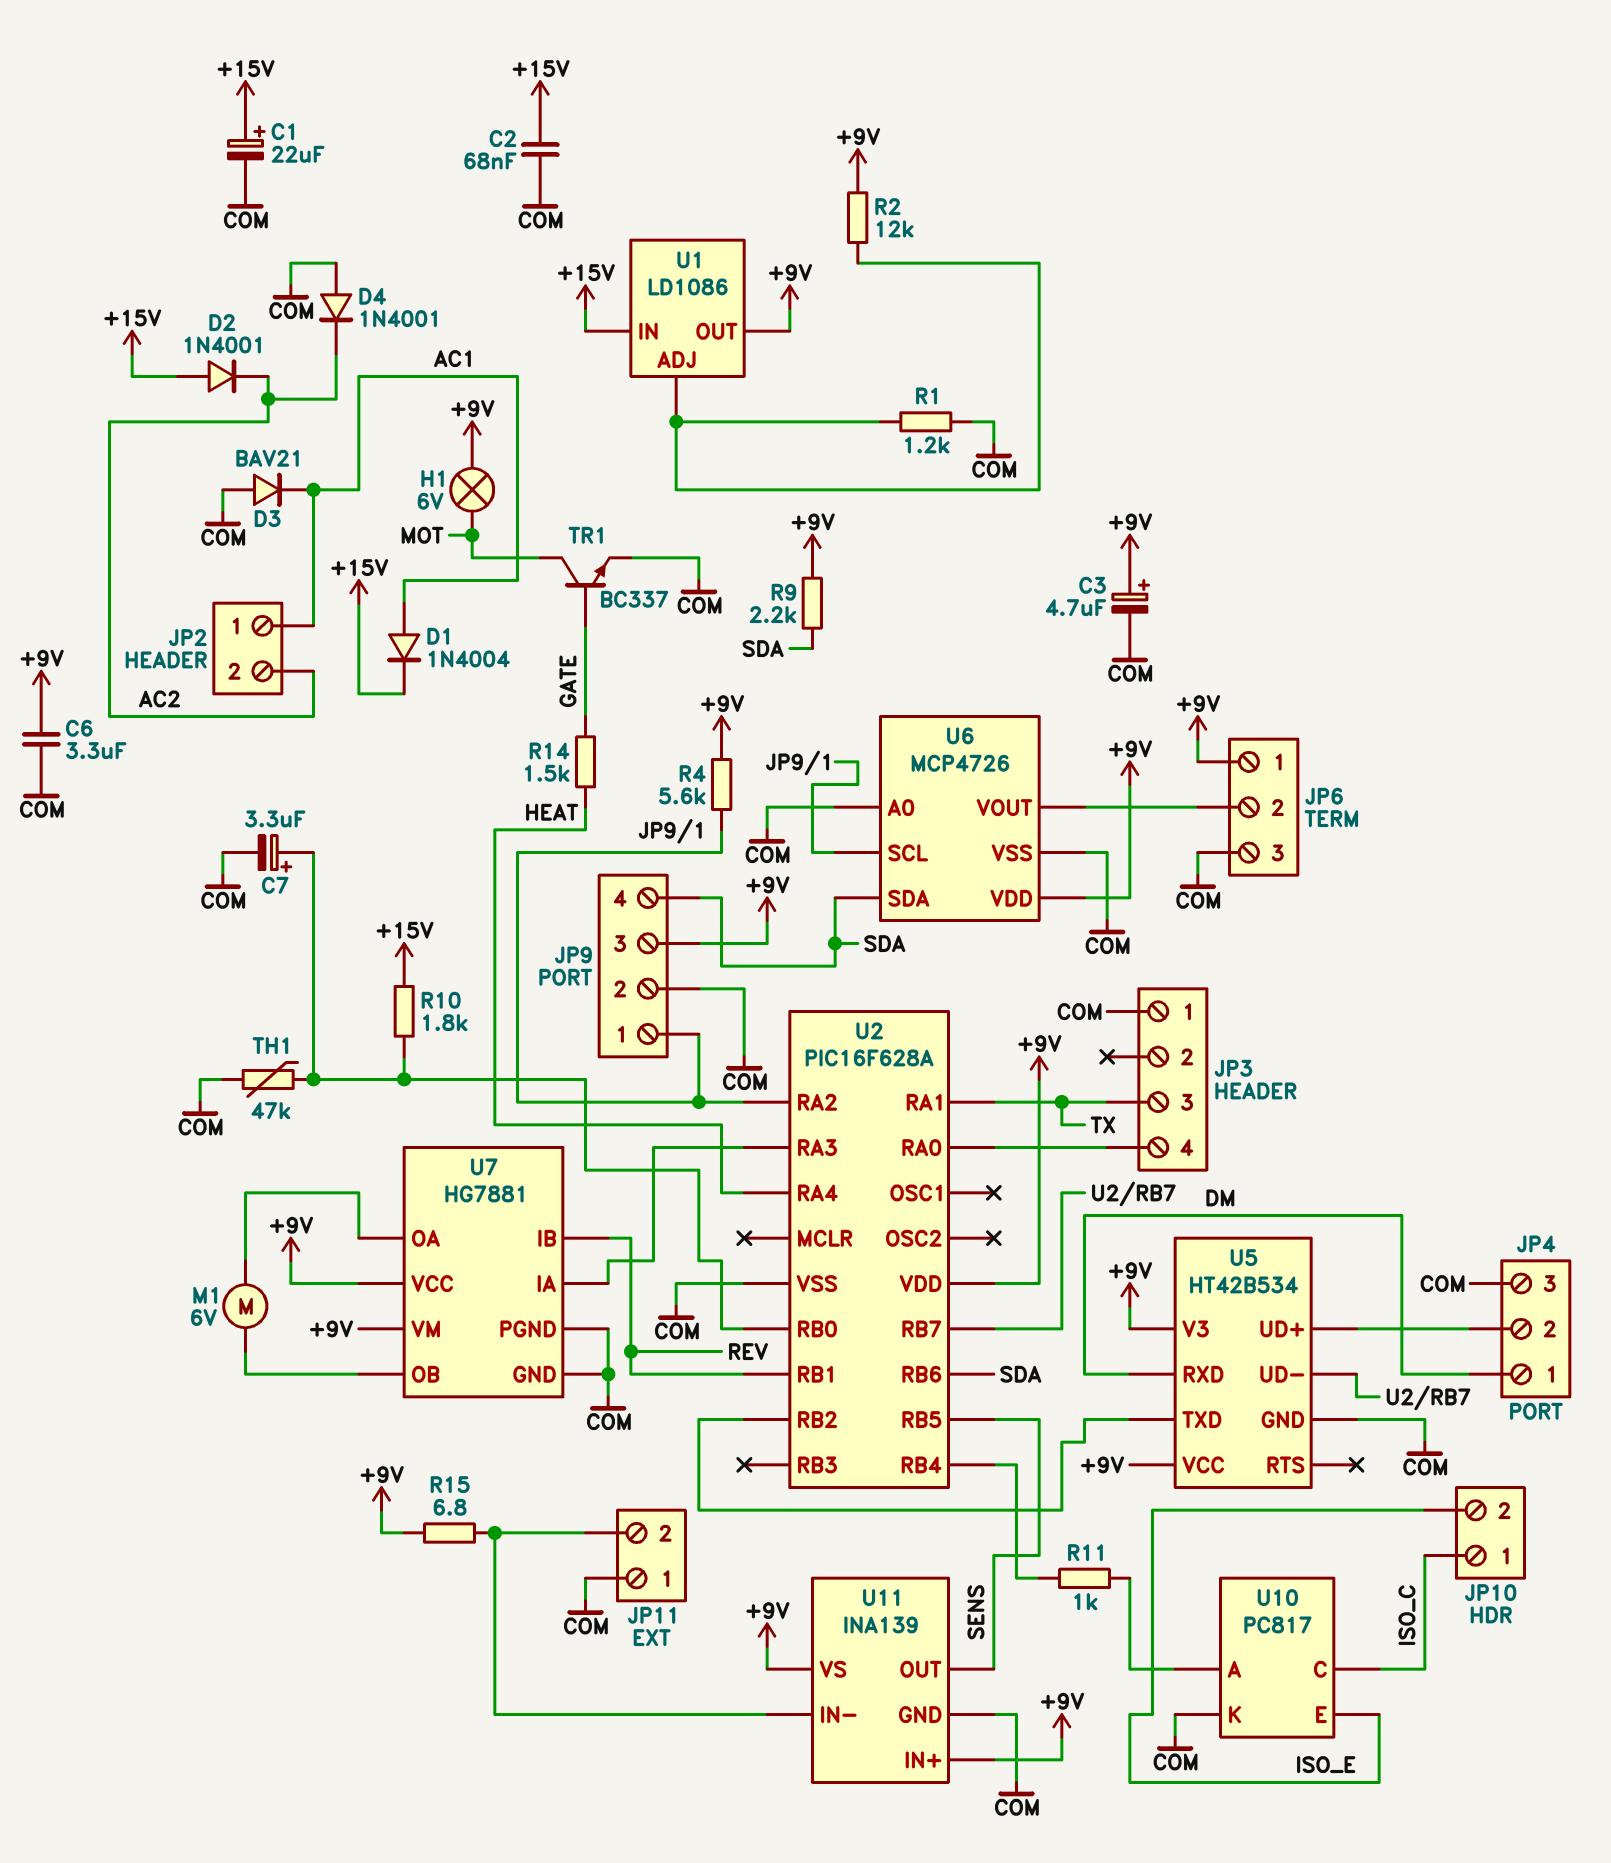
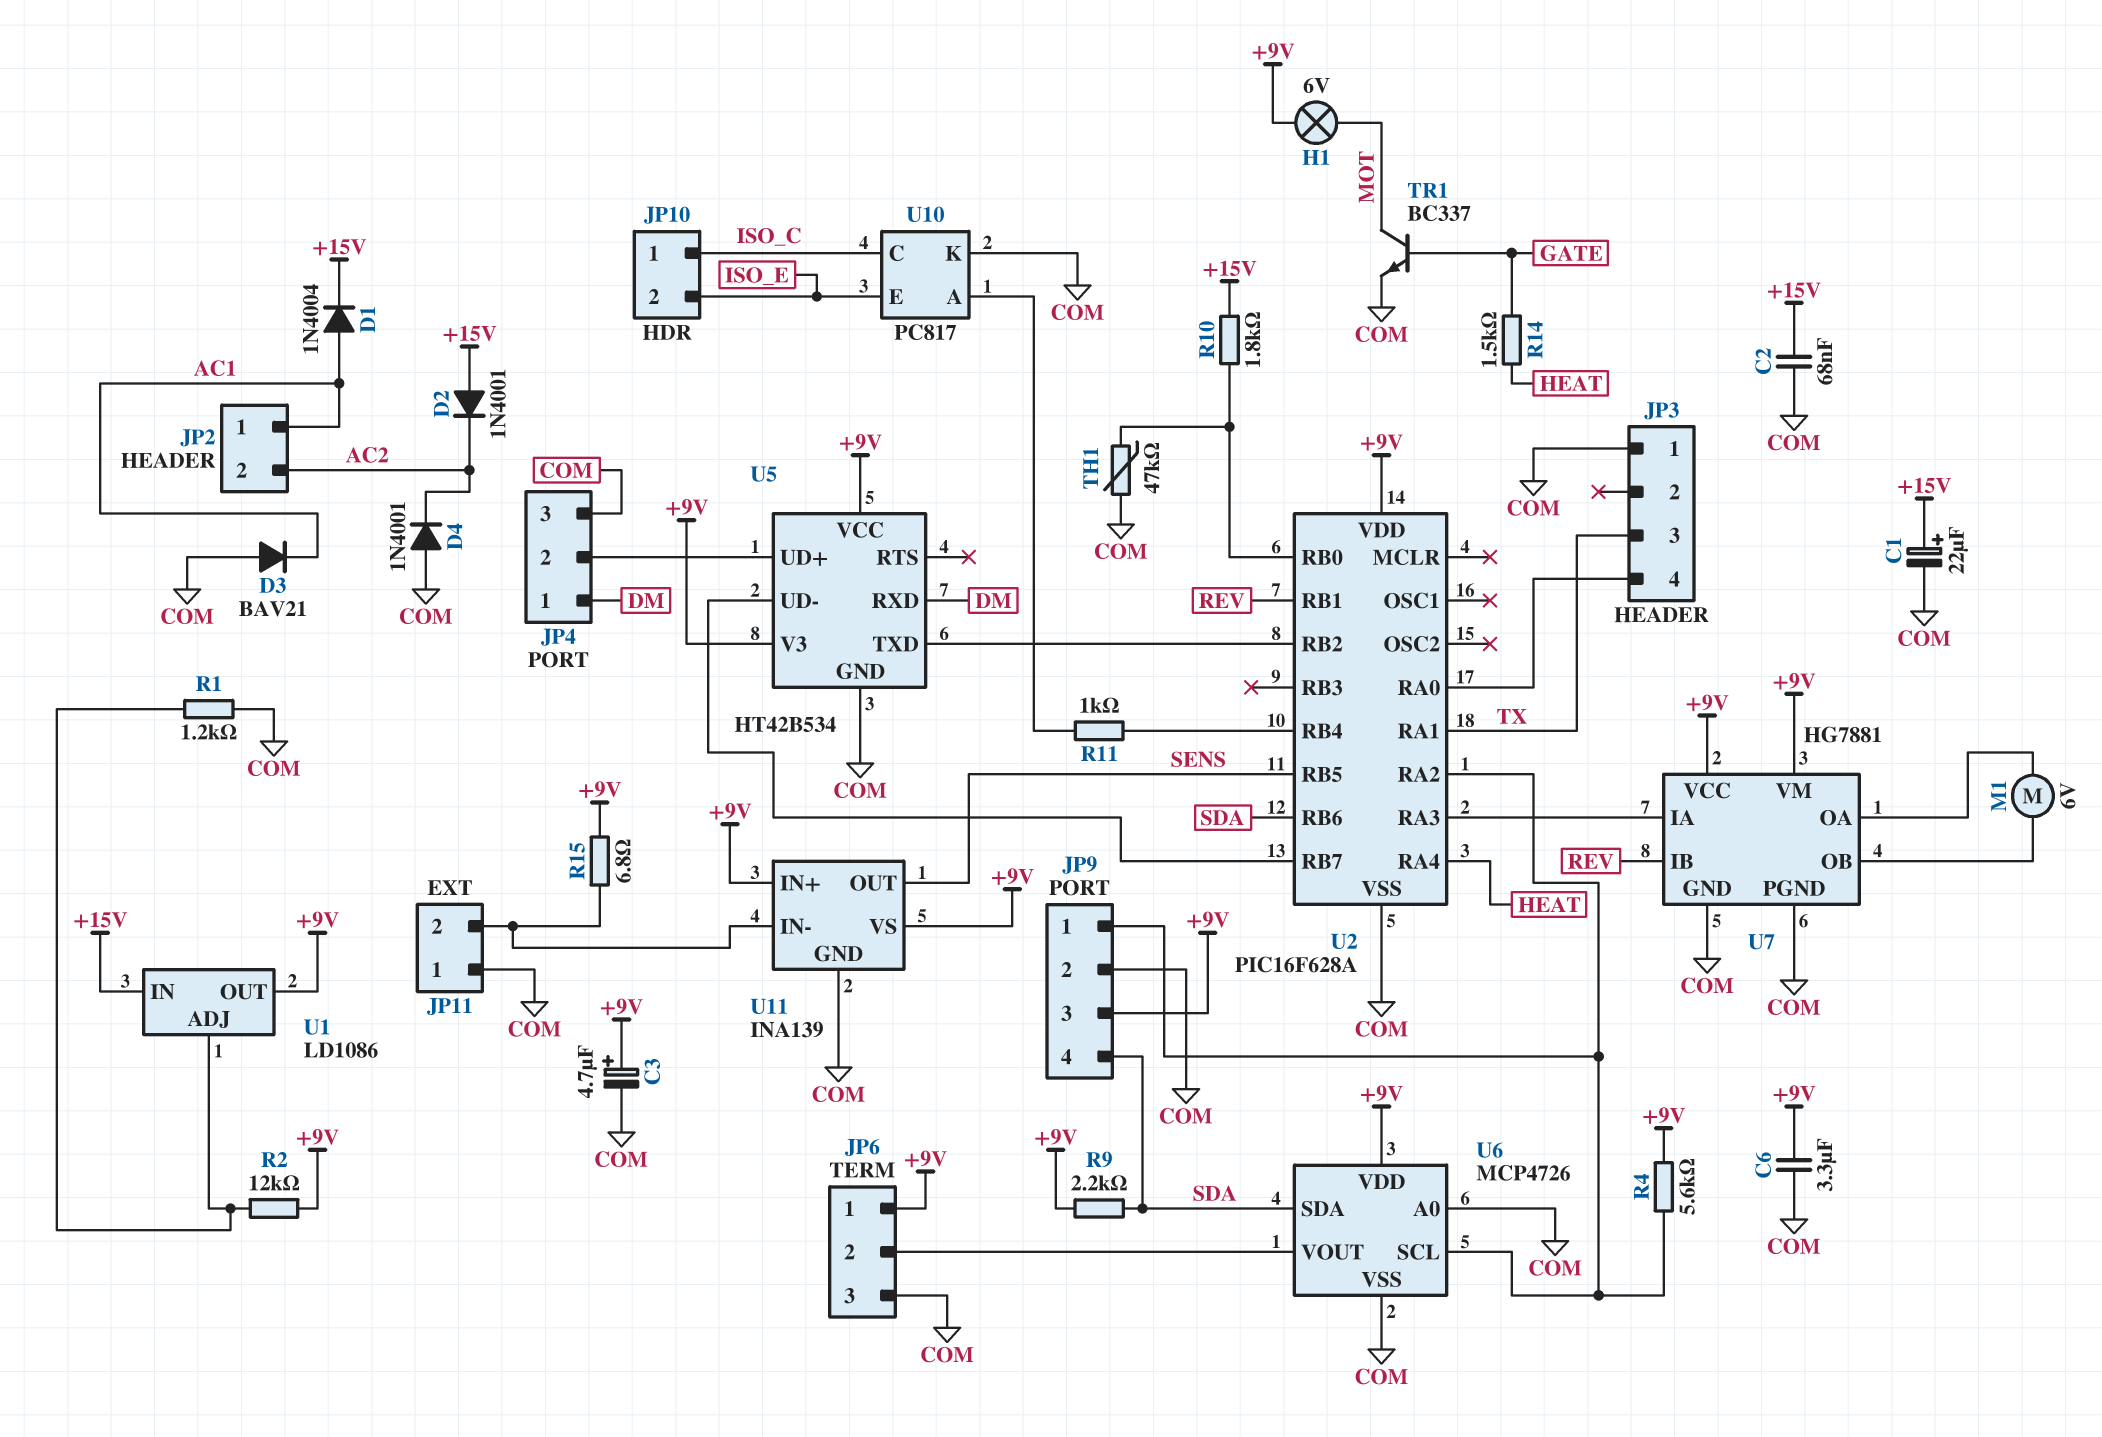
C7: 3.3uF (plus U2/RB0, minus COM) -> none

